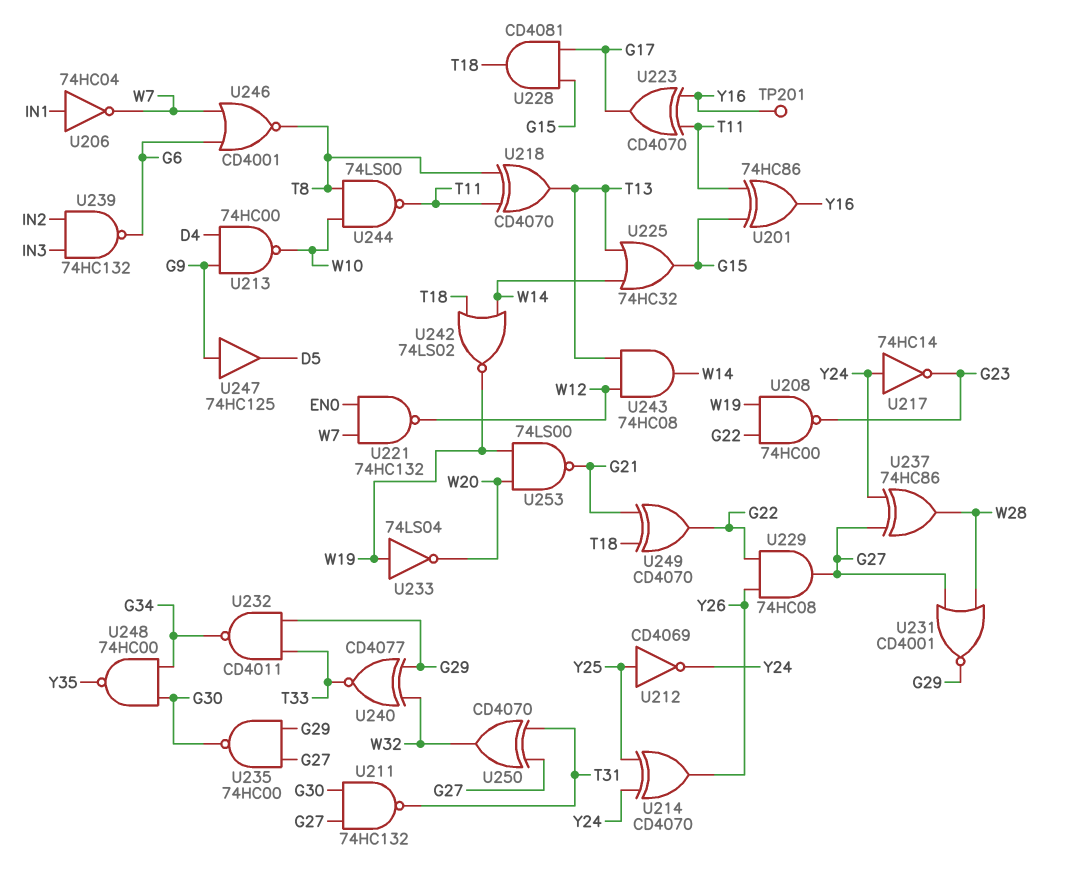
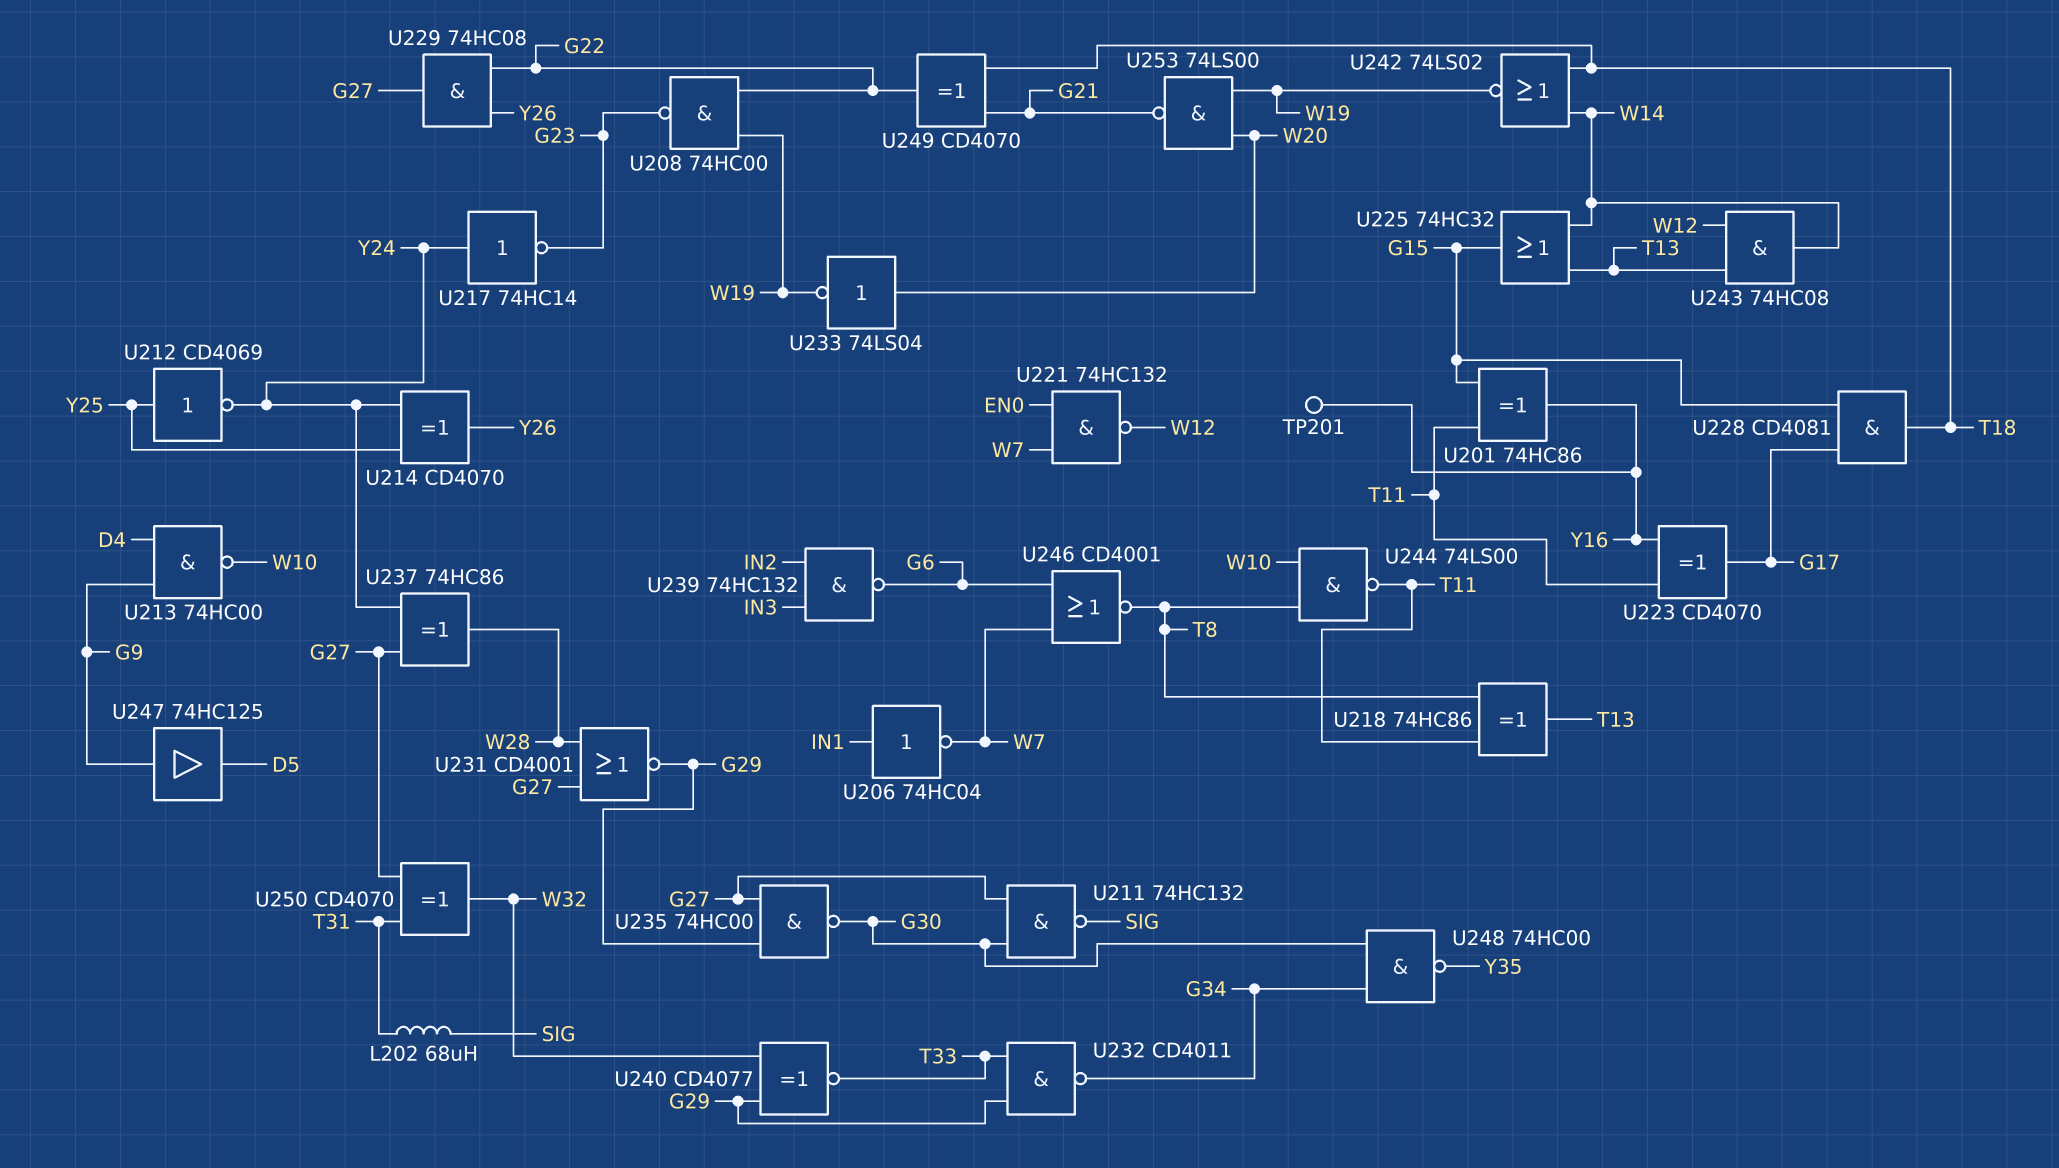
L202: none -> 68uH (SIG, T31)
U211: NAND 74HC132 (in G27, in G30, out T31) -> NAND 74HC132 (in G27, in G30, out SIG)
U218: XOR CD4070 (in T8, in T11, out T13) -> XOR 74HC86 (in T8, in T11, out T13)
U233: NOT 74LS04 (in W19, out W20) -> NOT 74LS04 (in W20, out W19)

